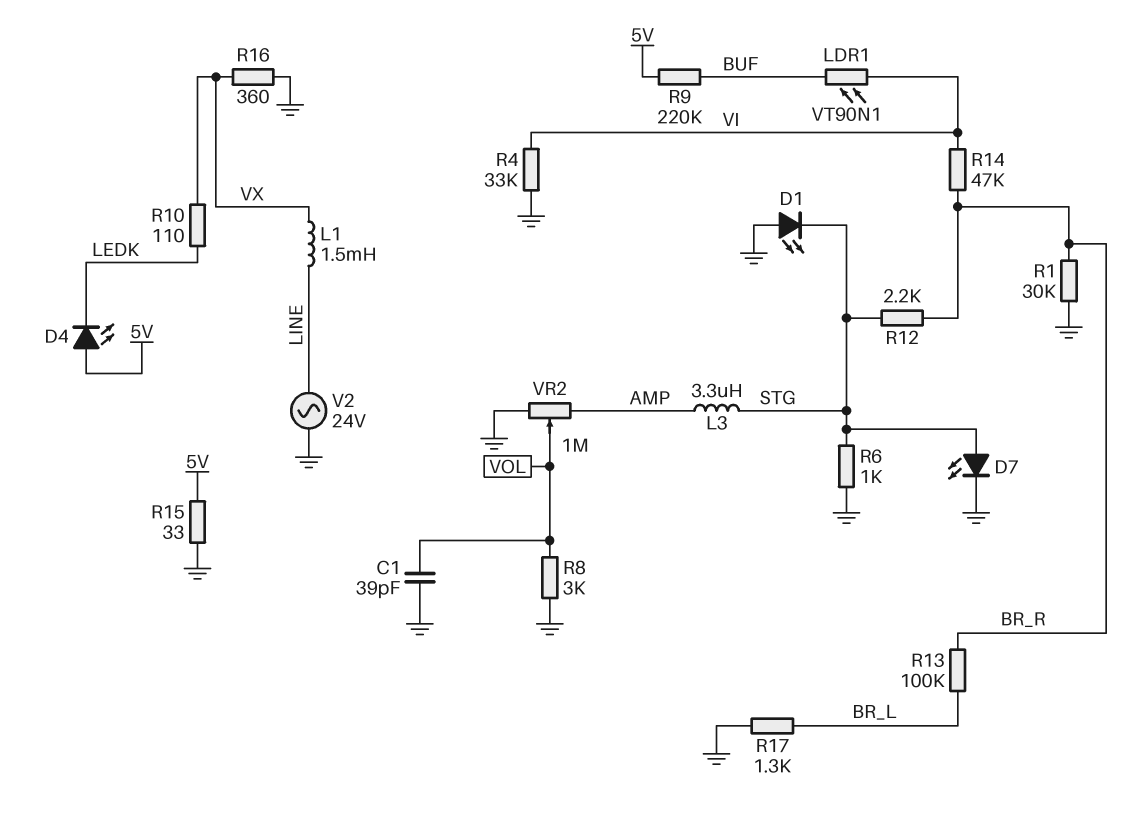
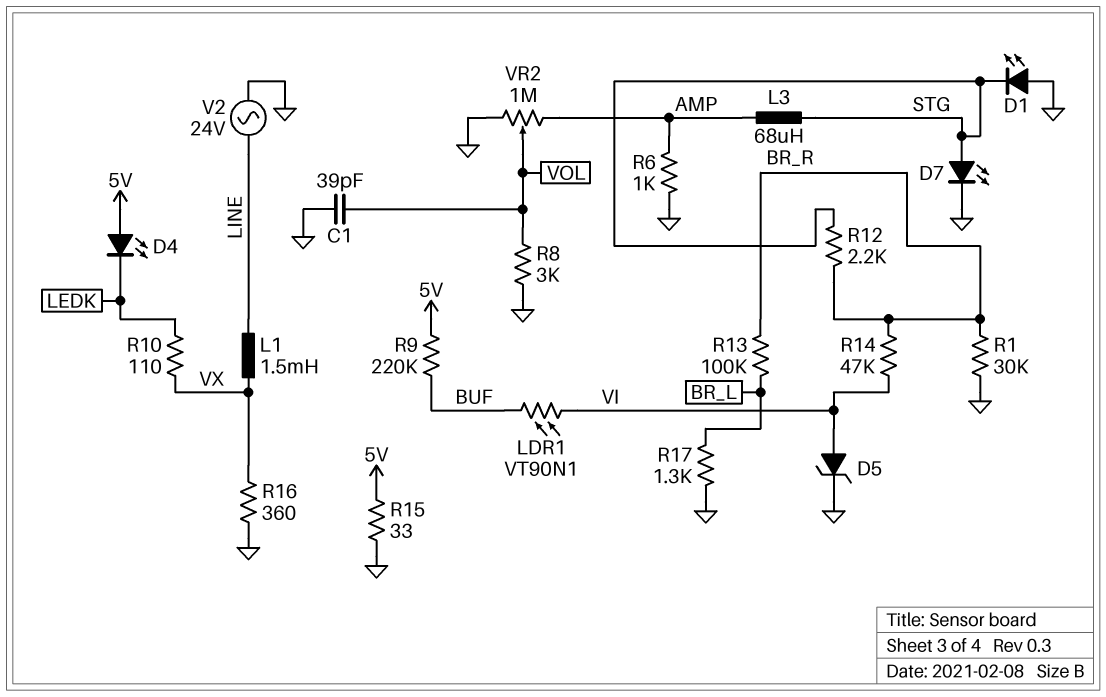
D5: none -> zener (A VI, K GND)
L3: 3.3uH (AMP, STG) -> 68uH (AMP, STG)
R4: 33k (GND, VI) -> none
R6: 1k (GND, STG) -> 1k (AMP, GND)

